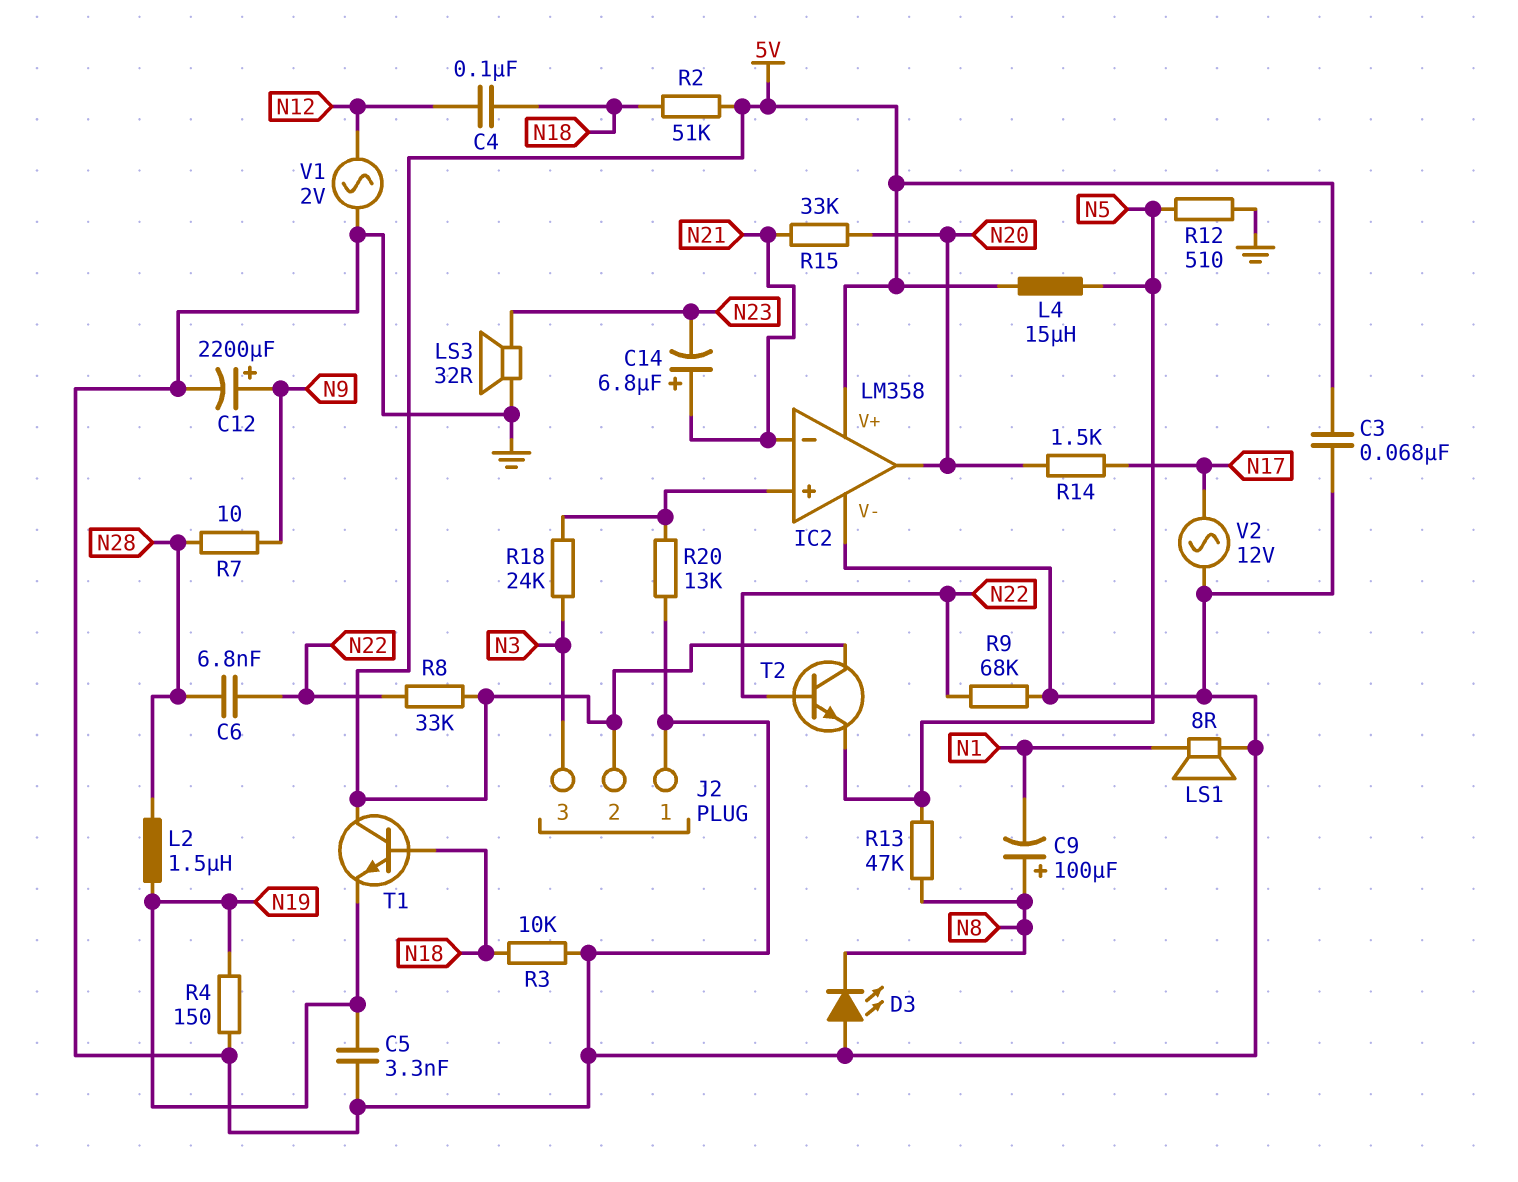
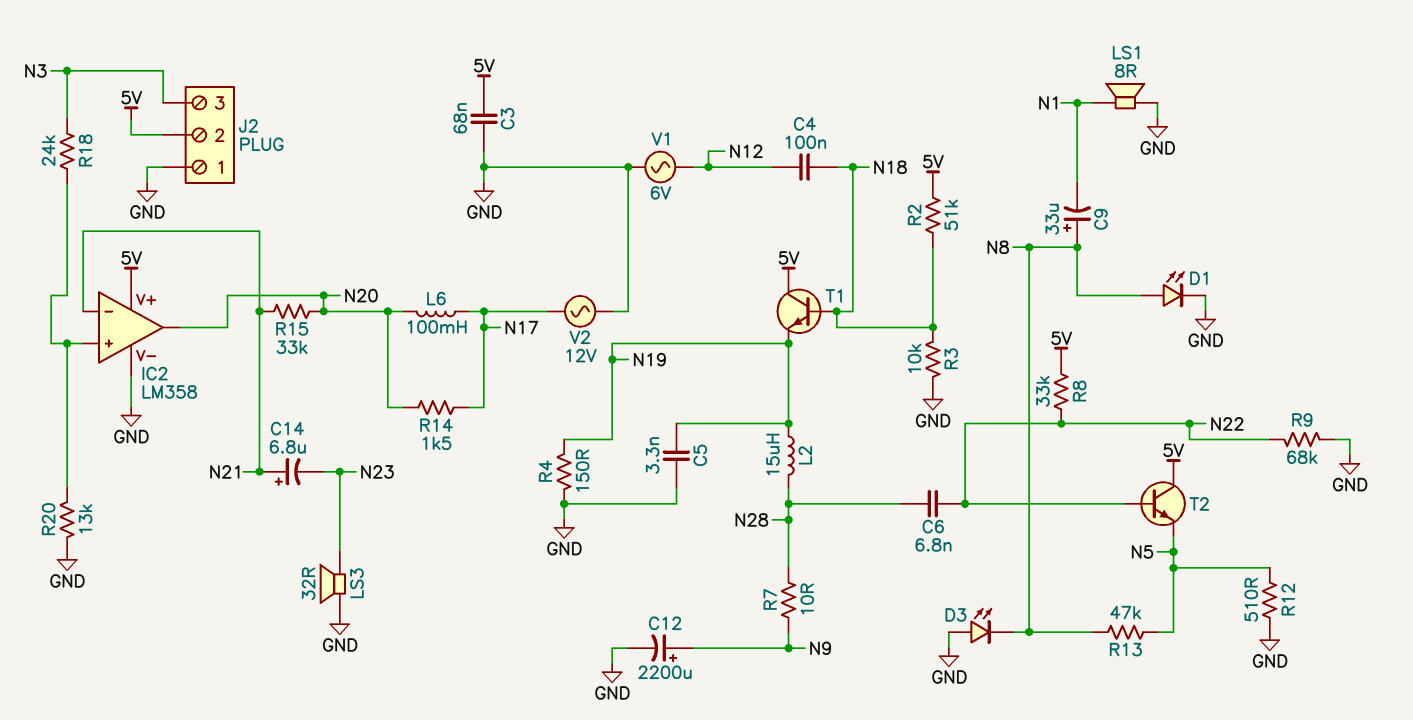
C9: 100uF (plus N8, minus N1) -> 33uF (plus N8, minus N1)
D1: none -> LED (A N8, K GND)
L2: 1.5uH (N19, N28) -> 15uH (N19, N28)
L4: 15uH (5V, N5) -> none
L6: none -> 100mH (N17, N20)
V1: AC 2V (GND, N12) -> AC 6V (GND, N12)

